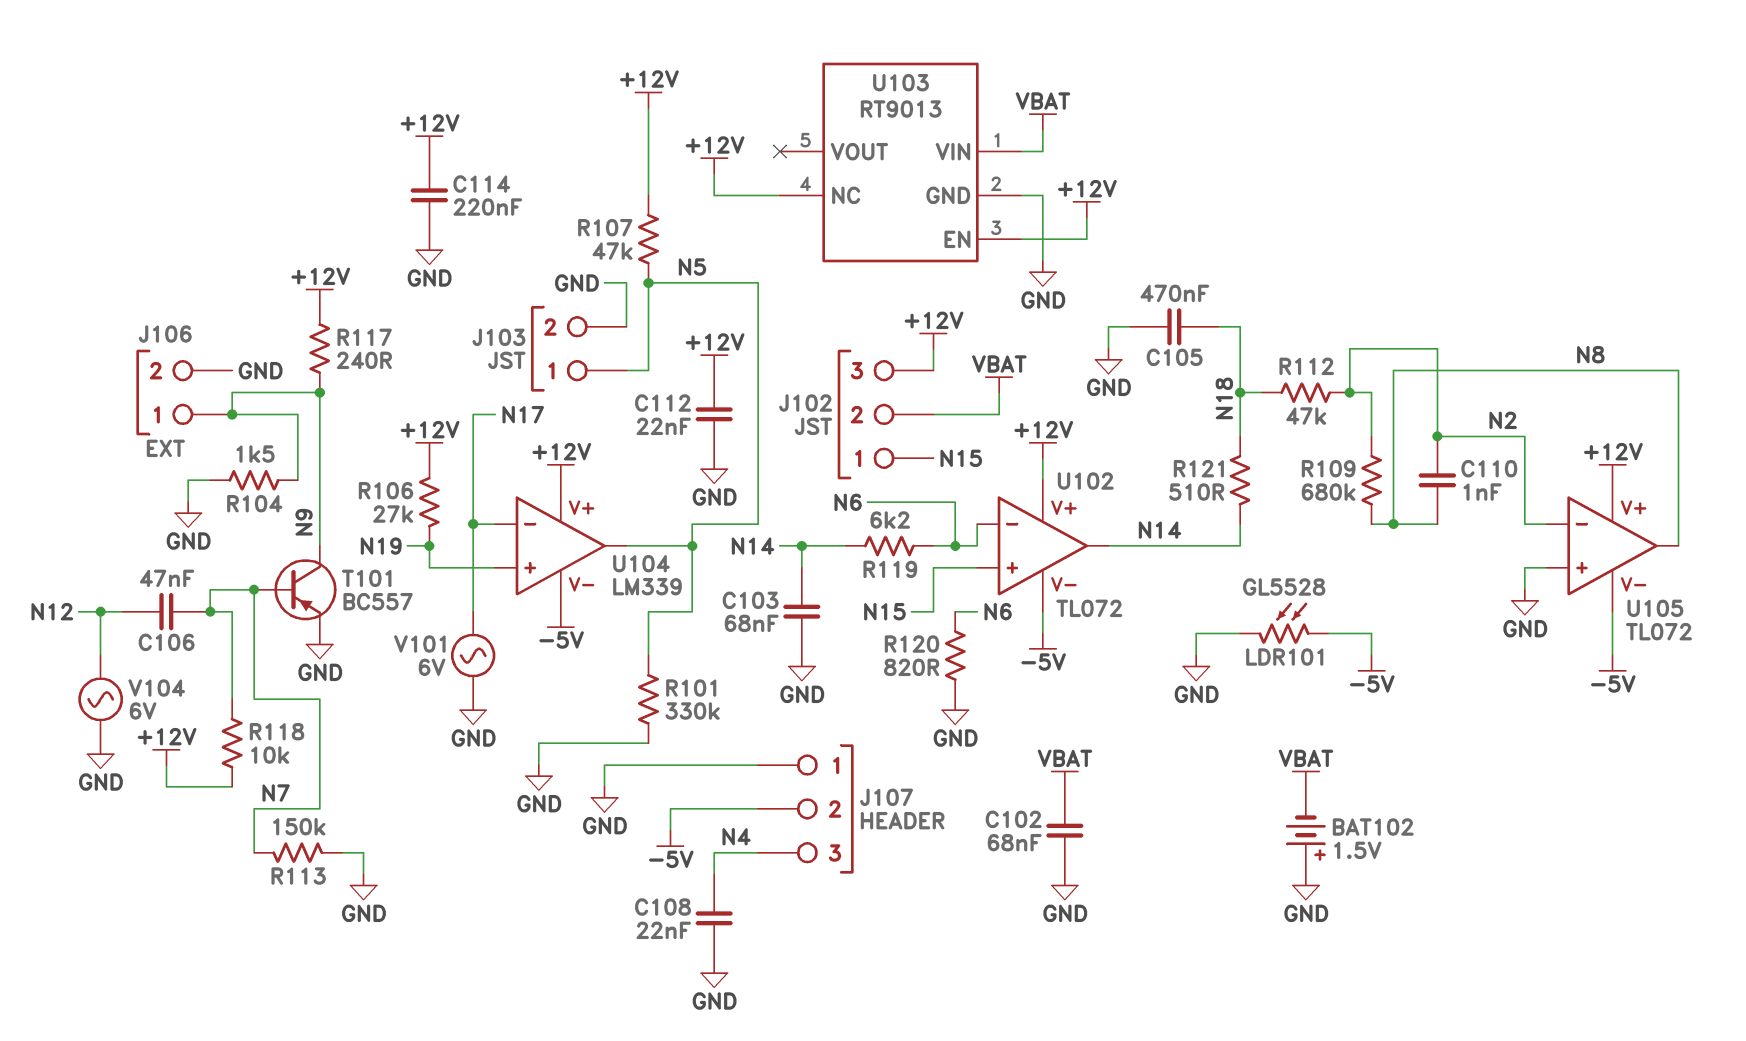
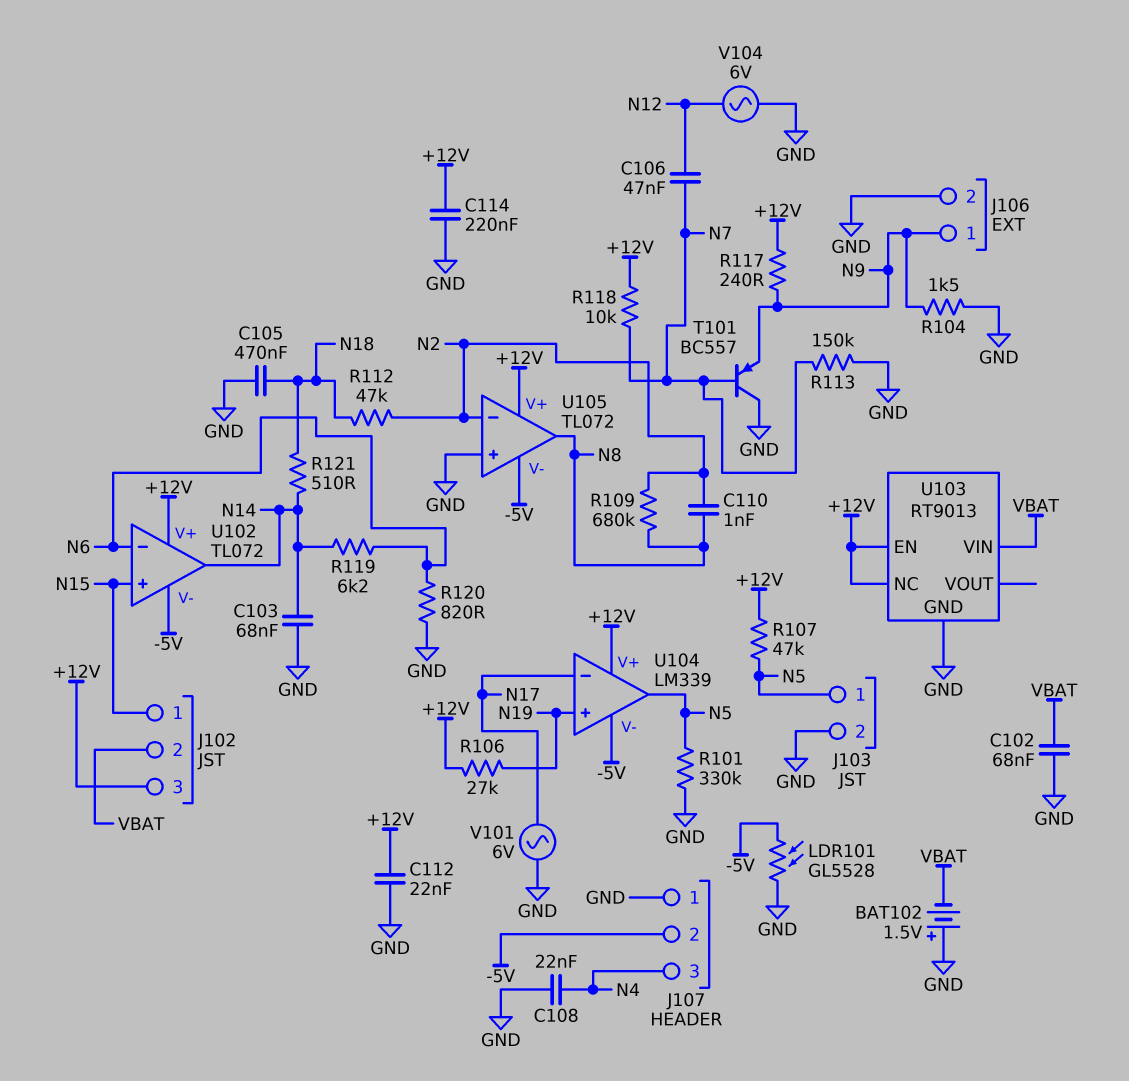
T101: PNP BC557 (B N7, C N9, E GND) -> PNP BC557 (B N7, C GND, E N9)

